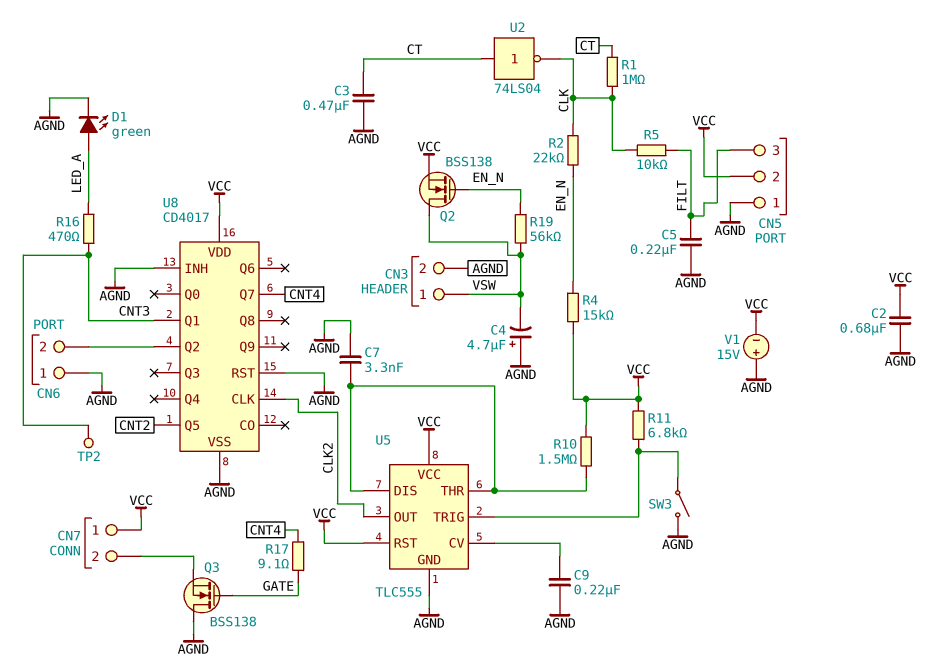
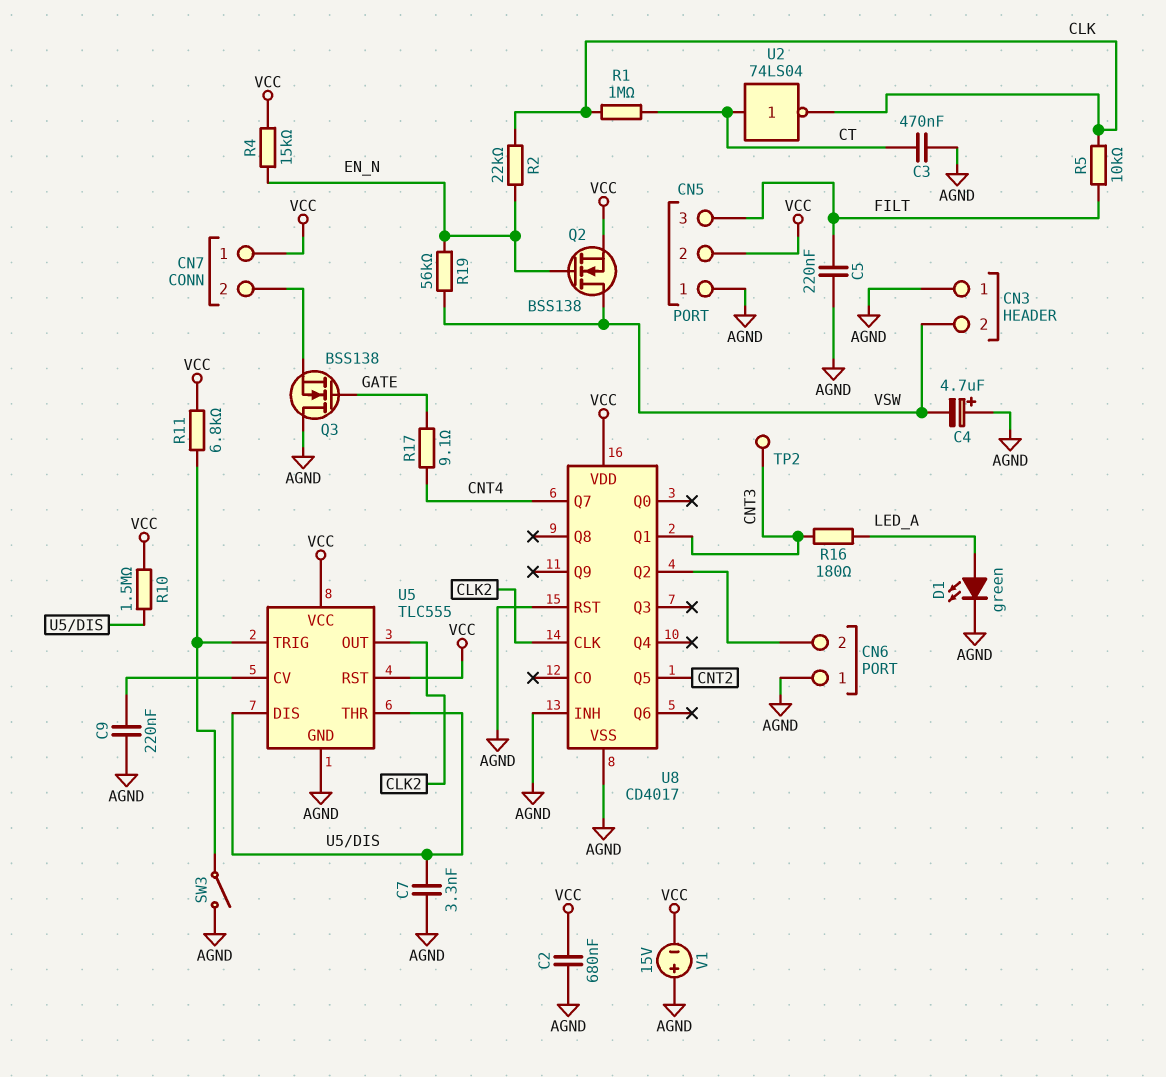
CN3 pin 1: VSW -> AGND
CN3 pin 2: AGND -> VSW
R16: 470 (CNT3, LED_A) -> 180 (CNT3, LED_A)

